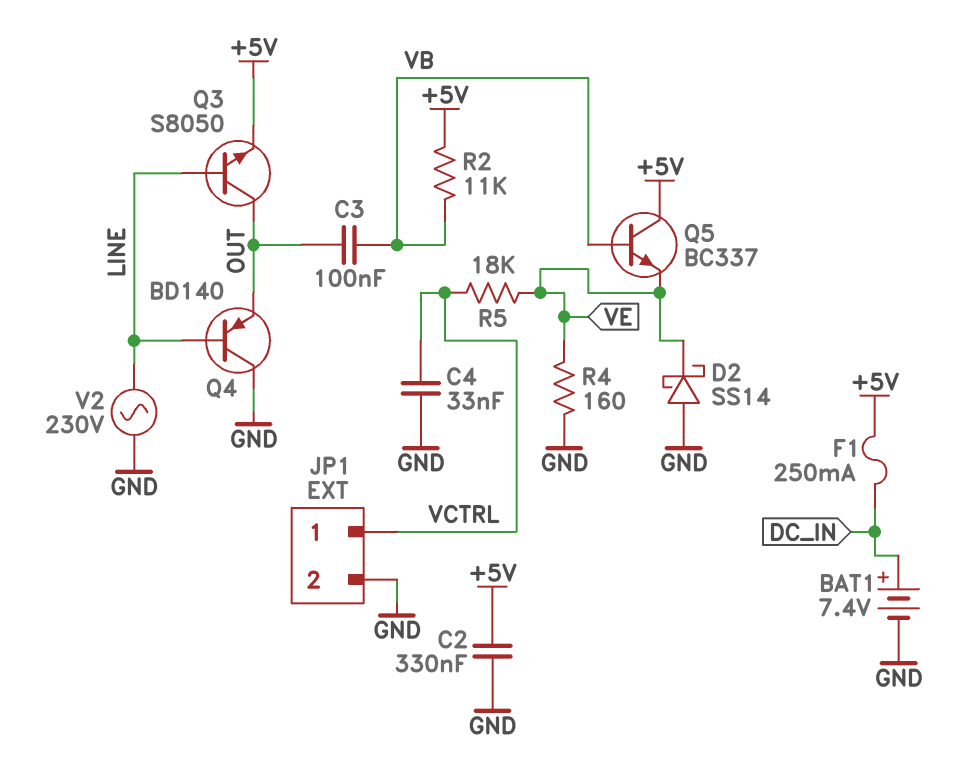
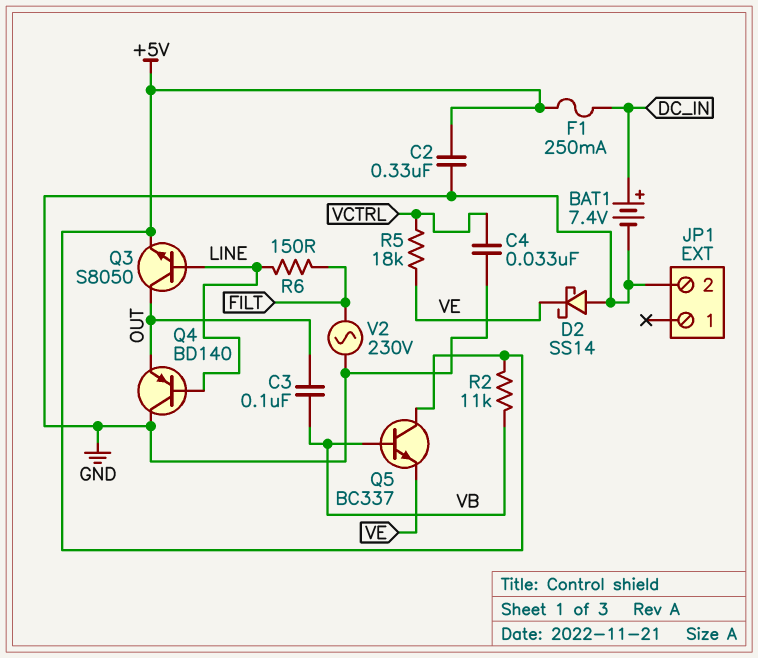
JP1 pin 1: VCTRL -> none
R4: 160 (GND, VE) -> none
R6: none -> 150 (FILT, LINE)
V2: AC 230V (GND, LINE) -> AC 230V (FILT, GND)

